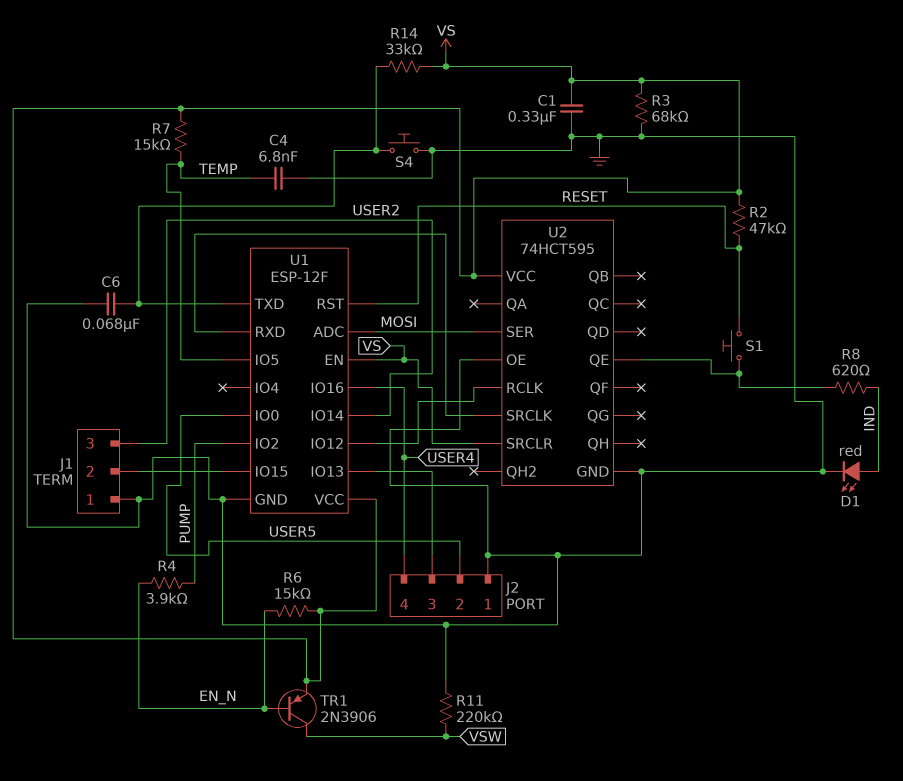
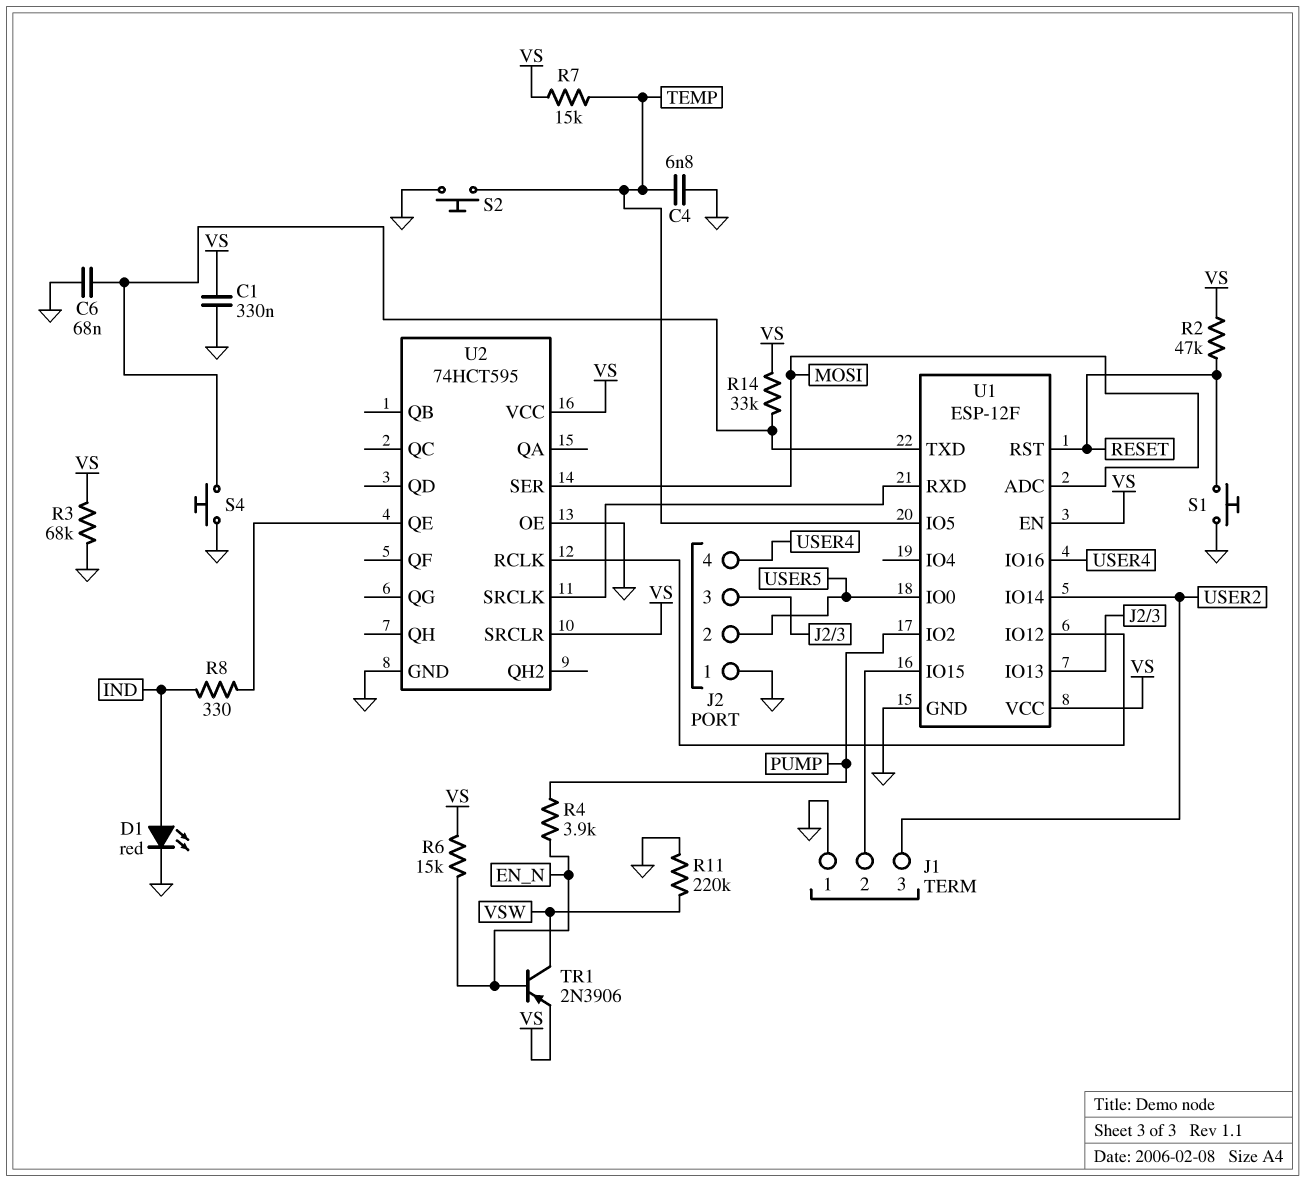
R8: 620 (IND, U2/QE) -> 330 (IND, U2/QE)
S1: button (RESET, U2/QE) -> button (GND, RESET)
S2: none -> button (GND, TEMP)

